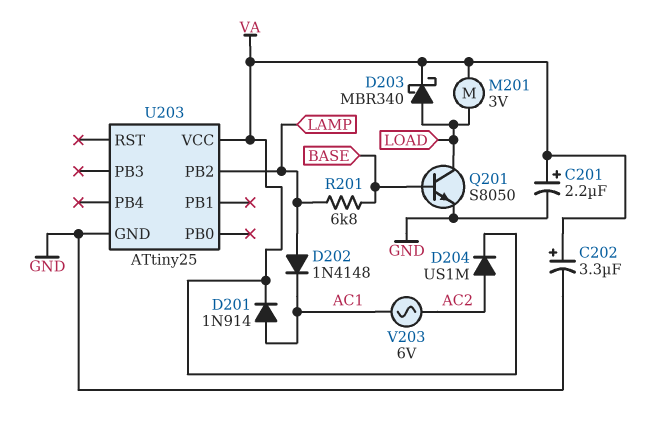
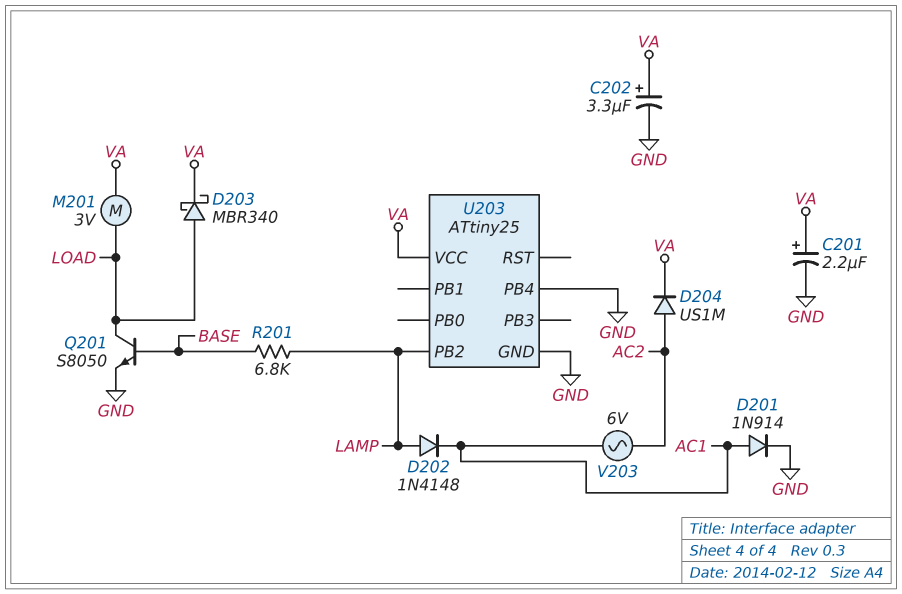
D201: diode 1N914 (A AC1, K VA) -> diode 1N914 (A AC1, K GND)
U203 pin PB4: none -> GND

